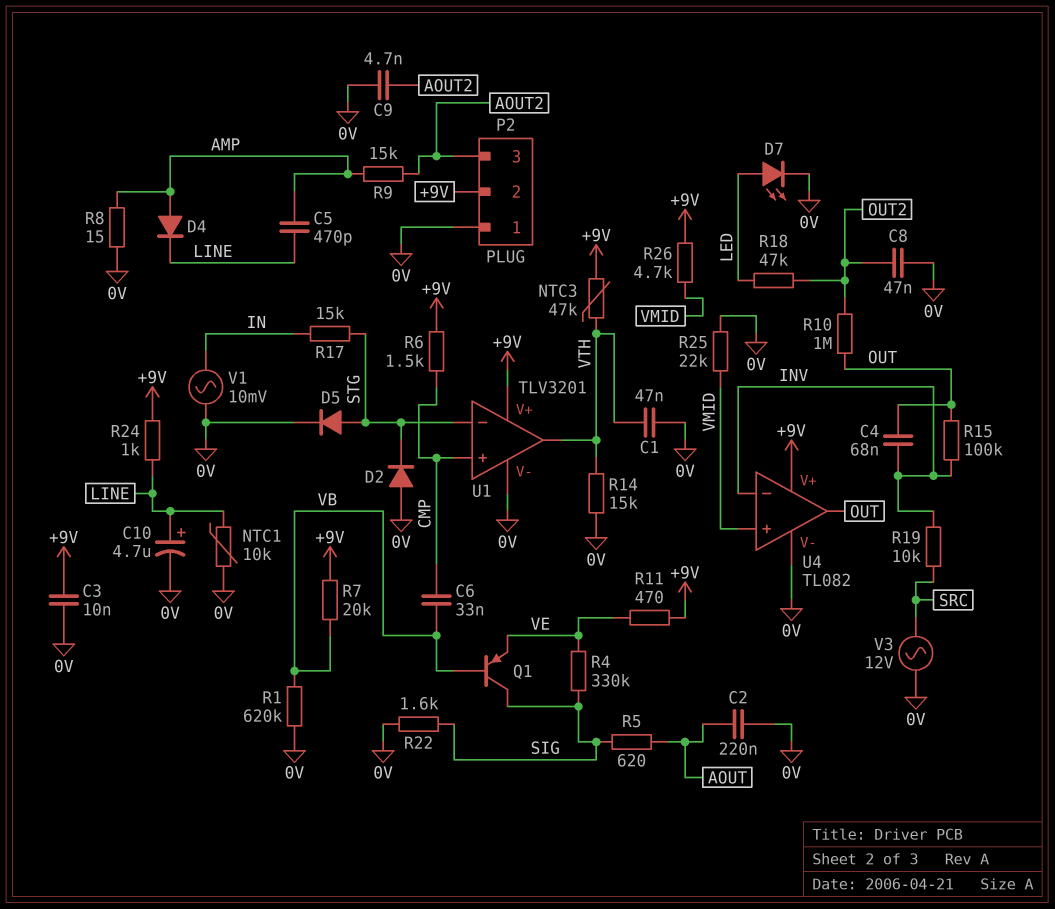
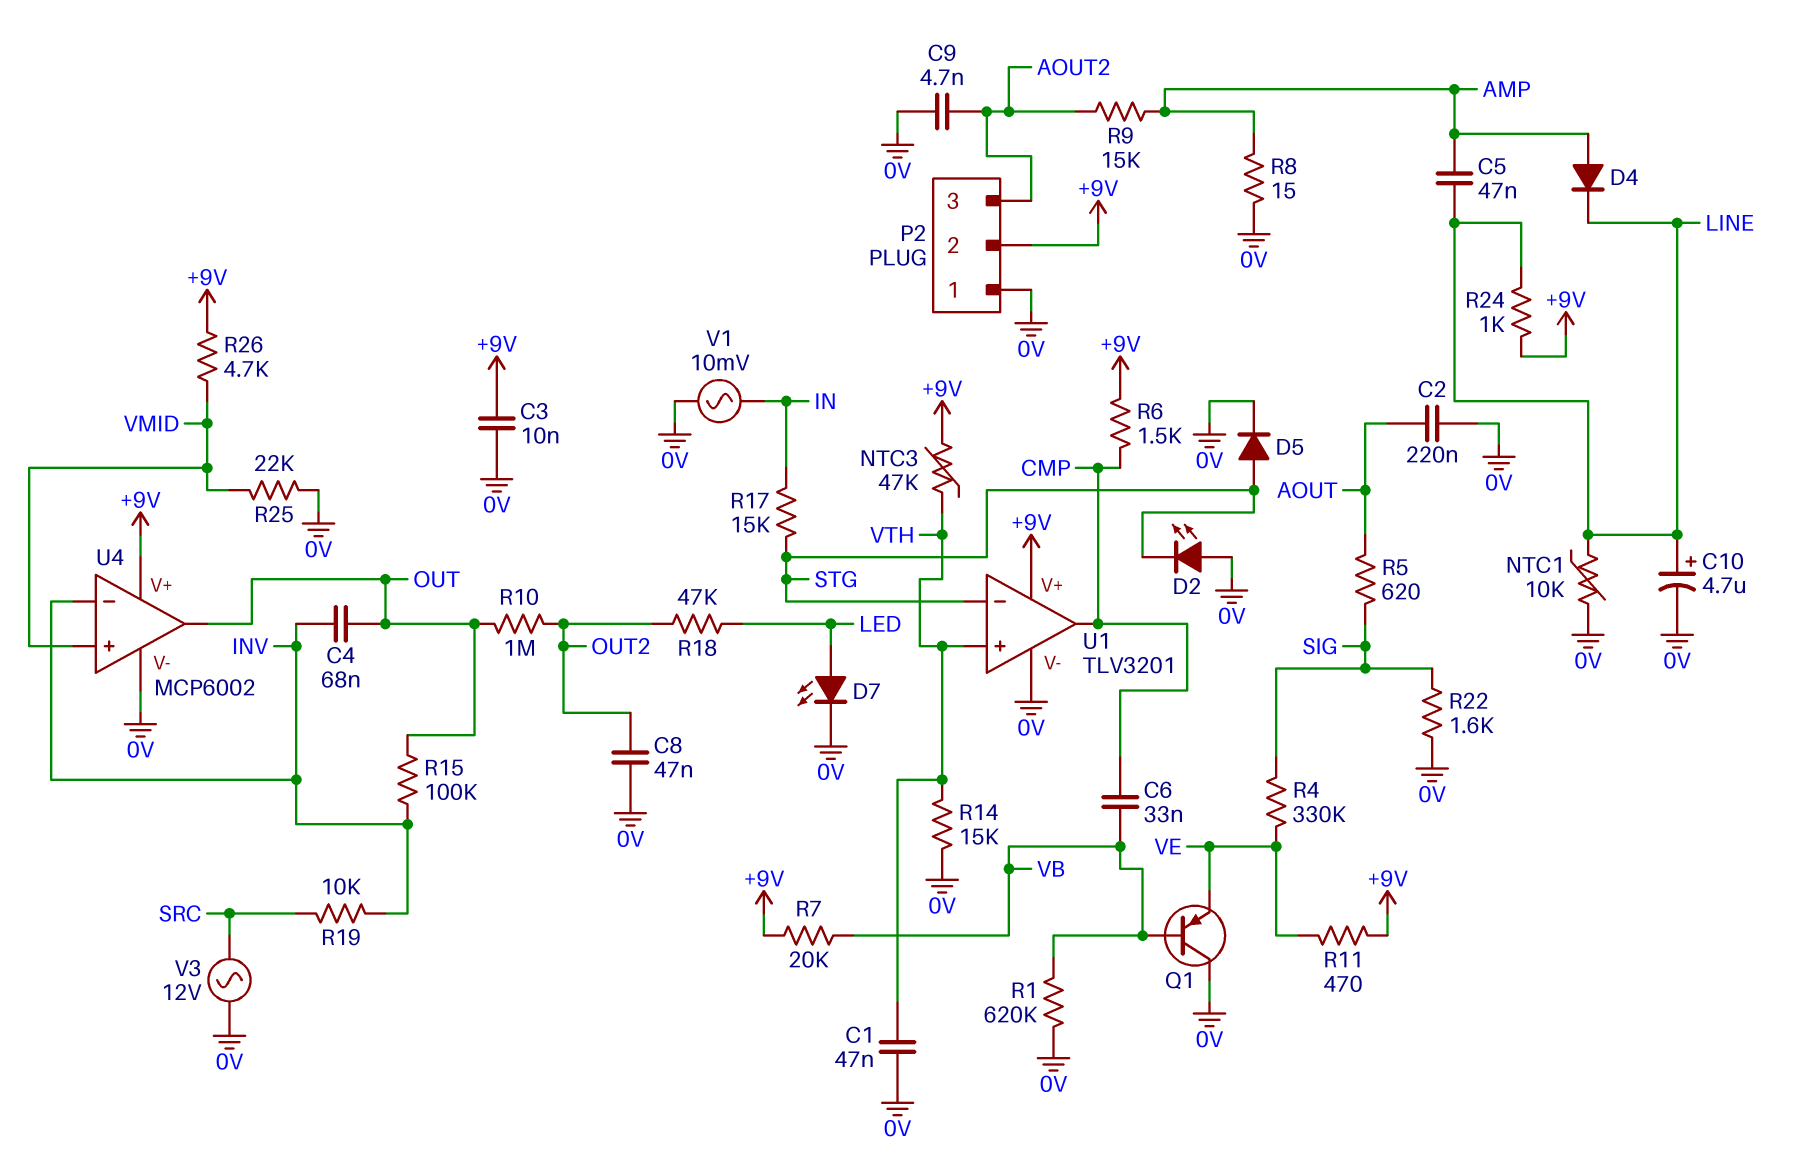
C5: 470pF (AMP, LINE) -> 47nF (AMP, LINE)
D2: diode (A 0V, K STG) -> LED (A 0V, K STG)
Q1: PNP (B VB, C SIG, E VE) -> PNP (B VB, C 0V, E VE)
U1 pin in+: CMP -> VTH
U1 pin out: VTH -> CMP
U4: TL082 -> MCP6002

